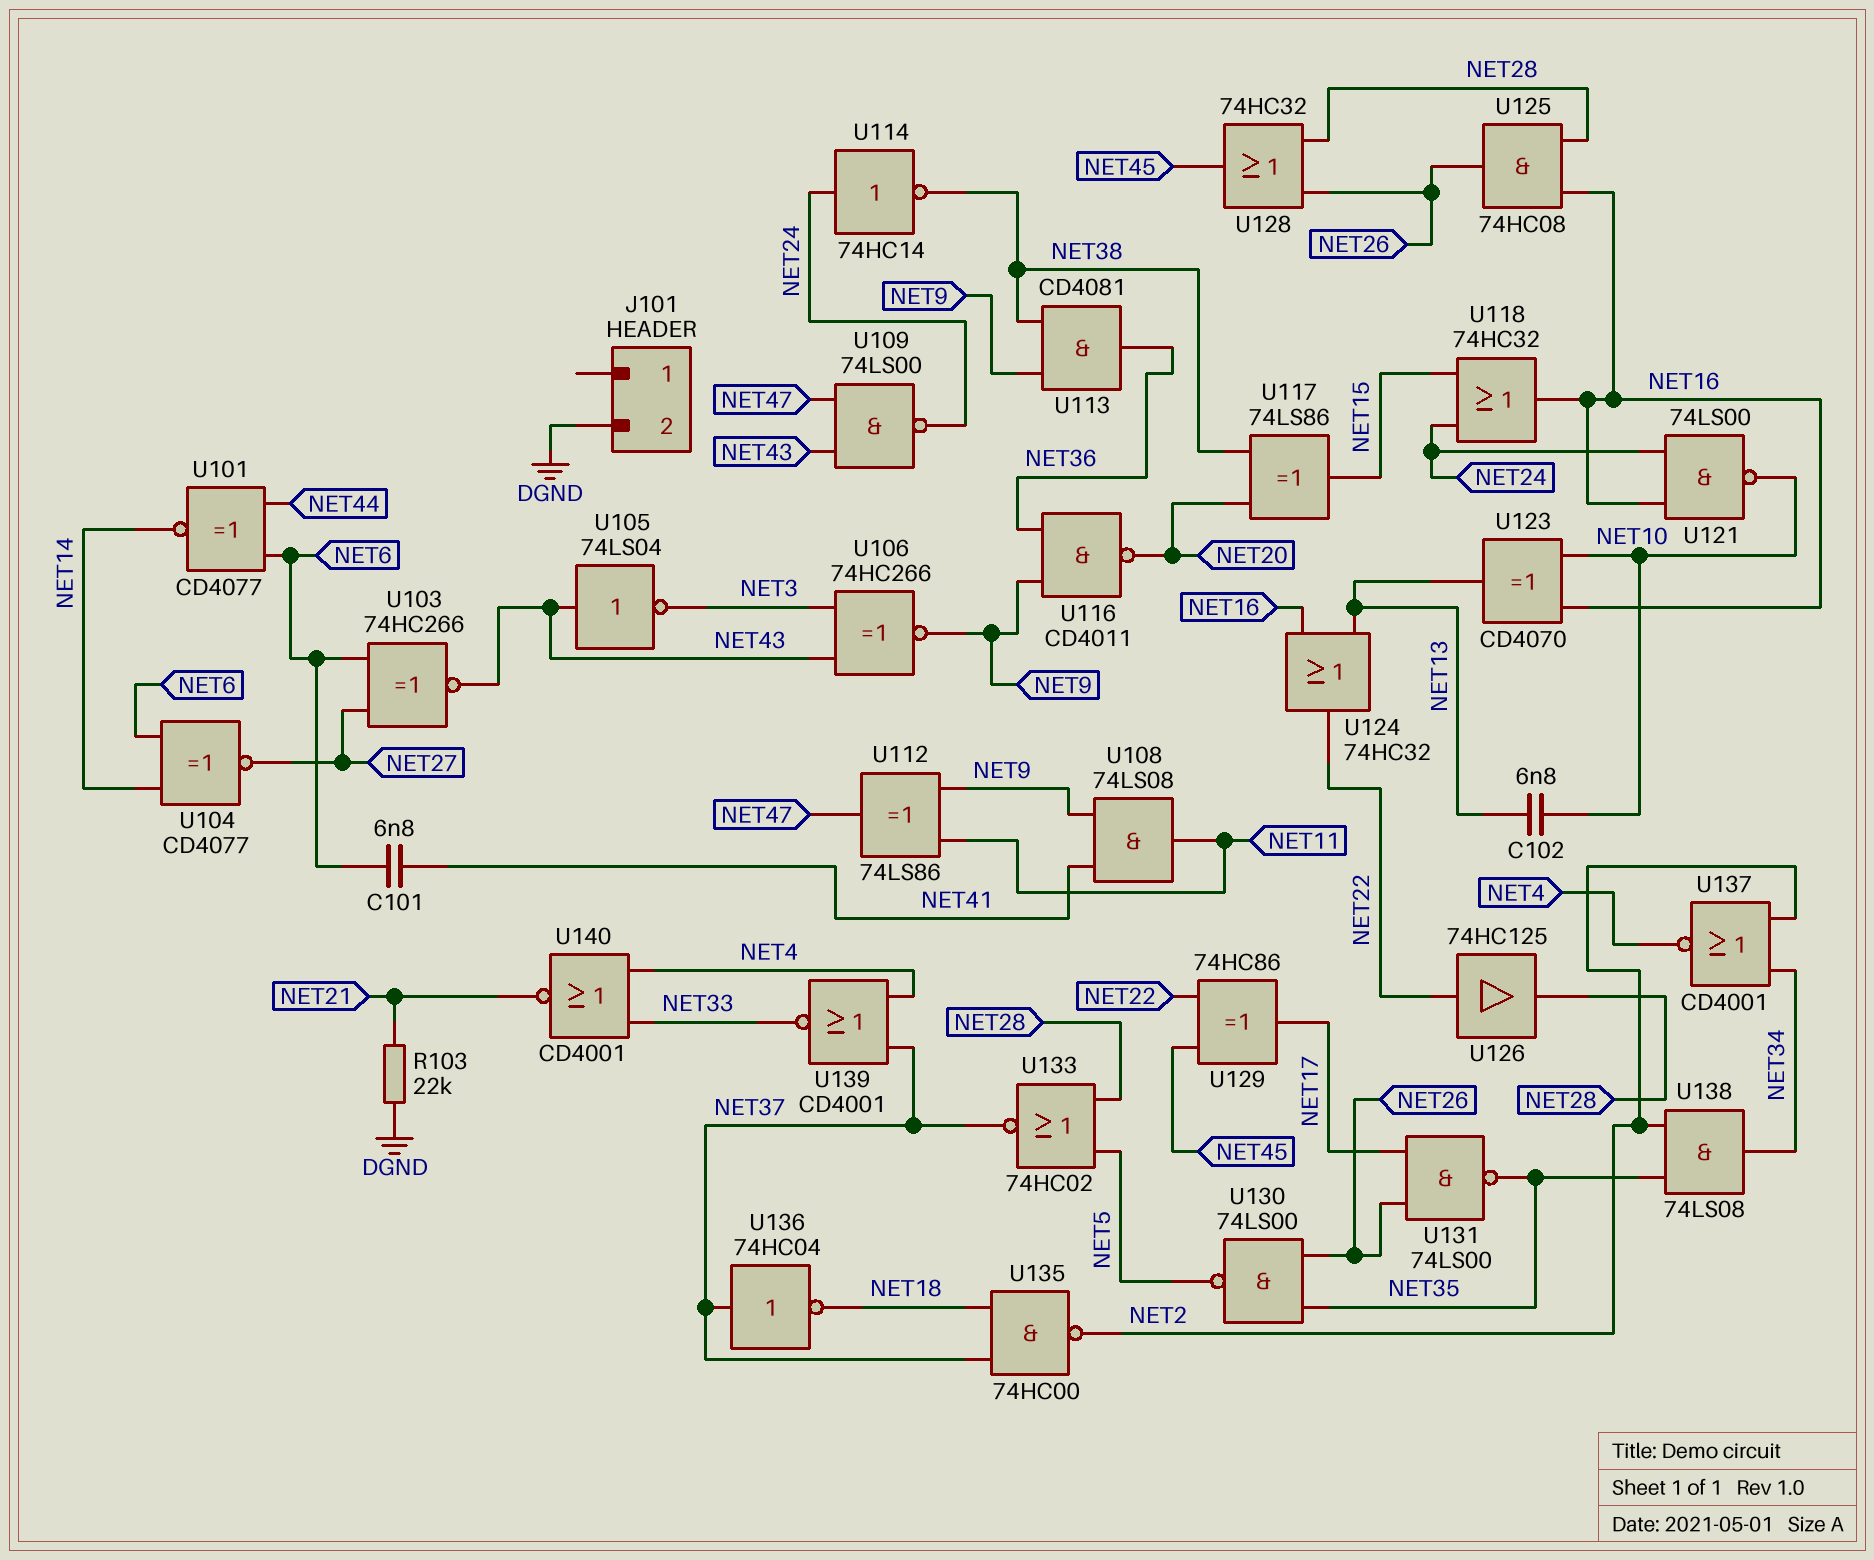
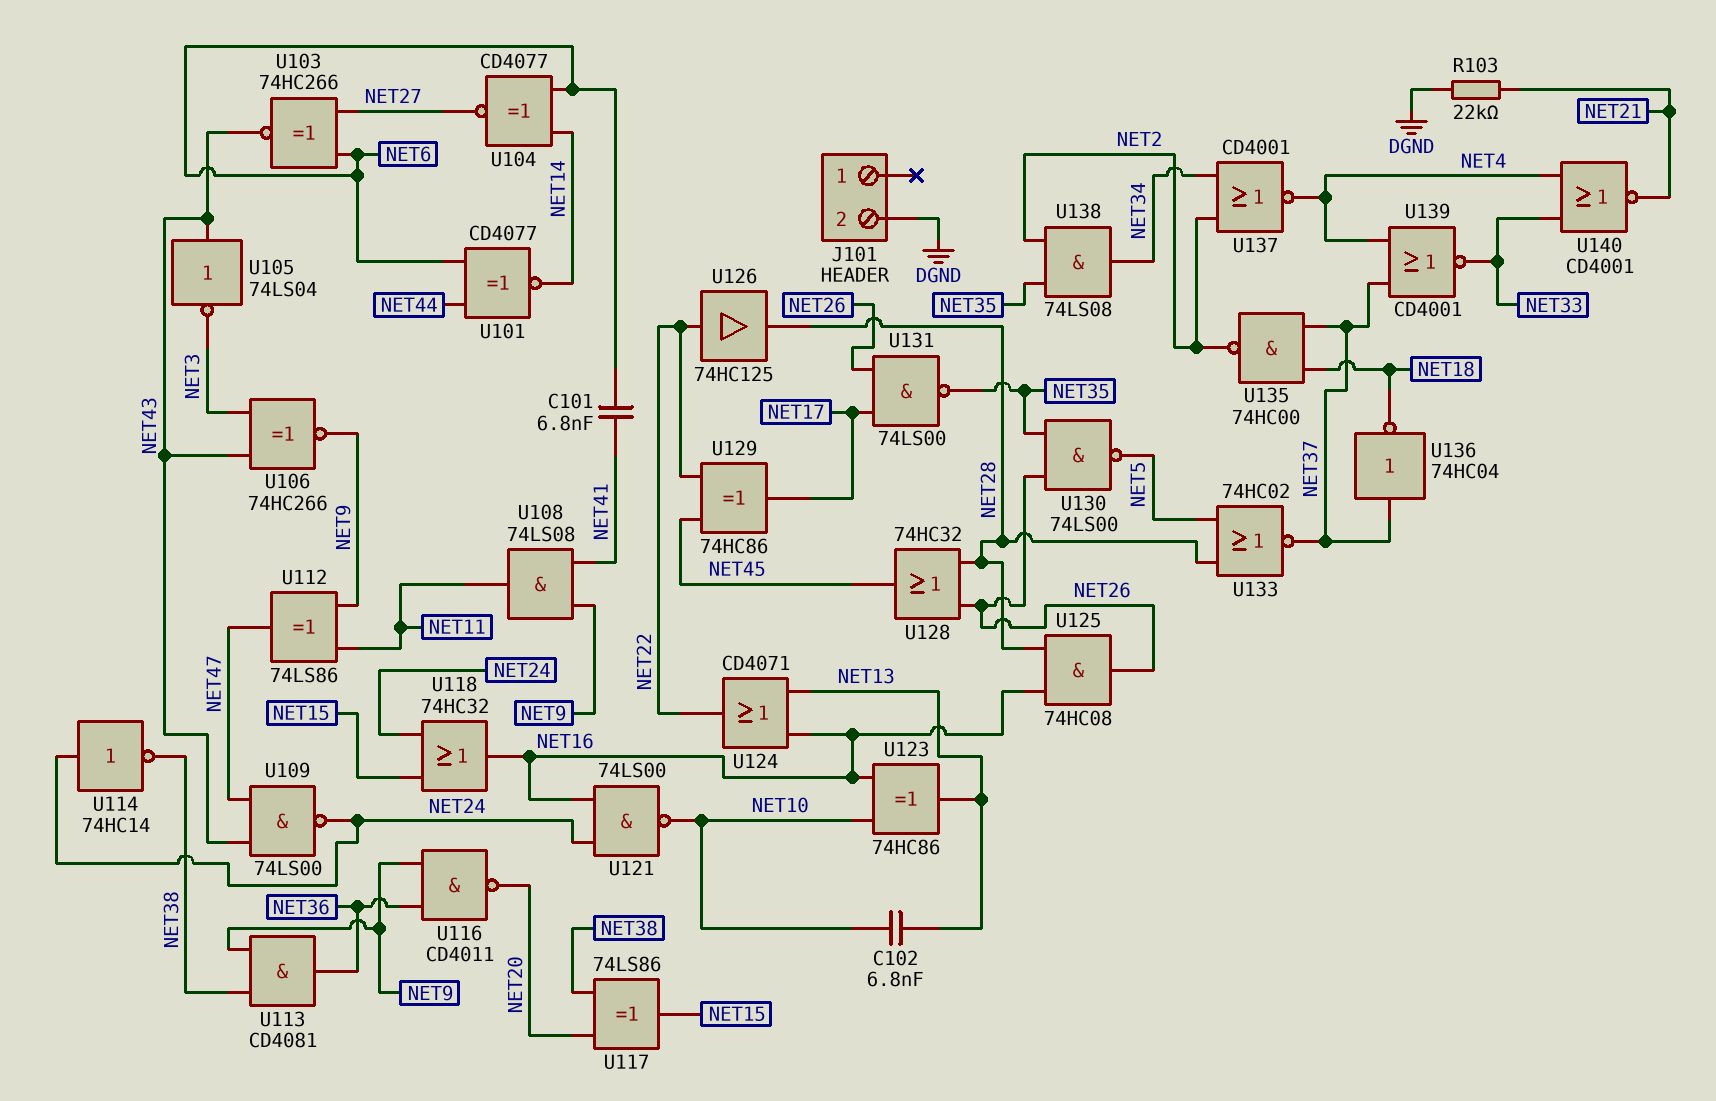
U123: XOR CD4070 (in NET10, in NET16, out NET13) -> XOR 74HC86 (in NET10, in NET16, out NET13)
U124: OR 74HC32 (in NET13, in NET16, out NET22) -> OR CD4071 (in NET13, in NET16, out NET22)

